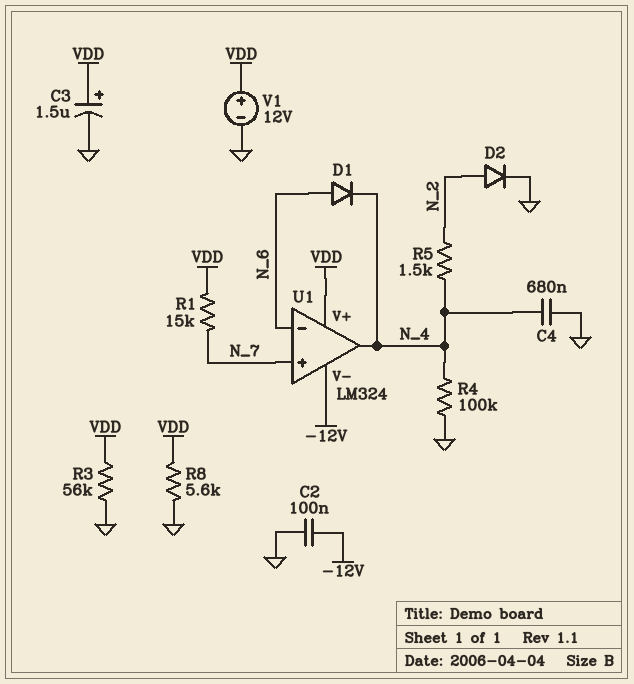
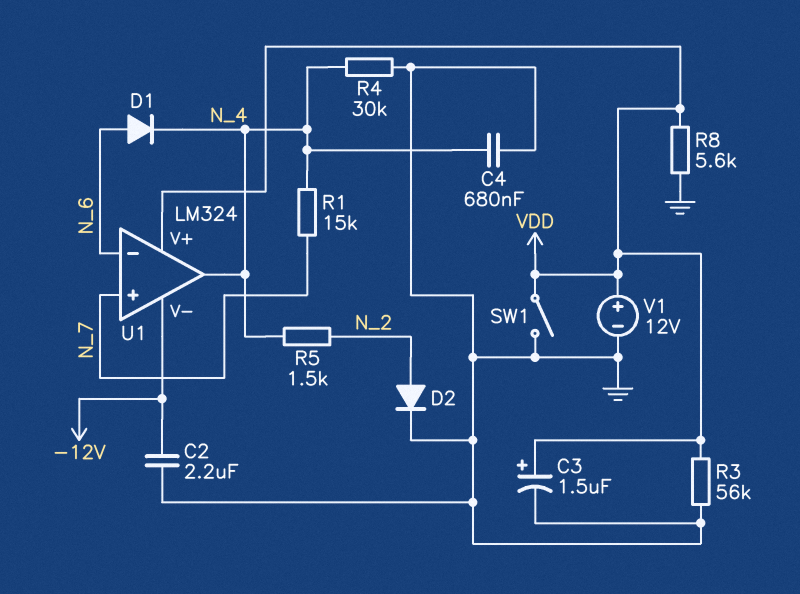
C2: 100nF (-12V, GND) -> 2.2uF (-12V, GND)
R1: 15k (N_7, VDD) -> 15k (N_4, N_7)
R4: 100k (GND, N_4) -> 30k (GND, N_4)
SW1: none -> switch (GND, VDD)

